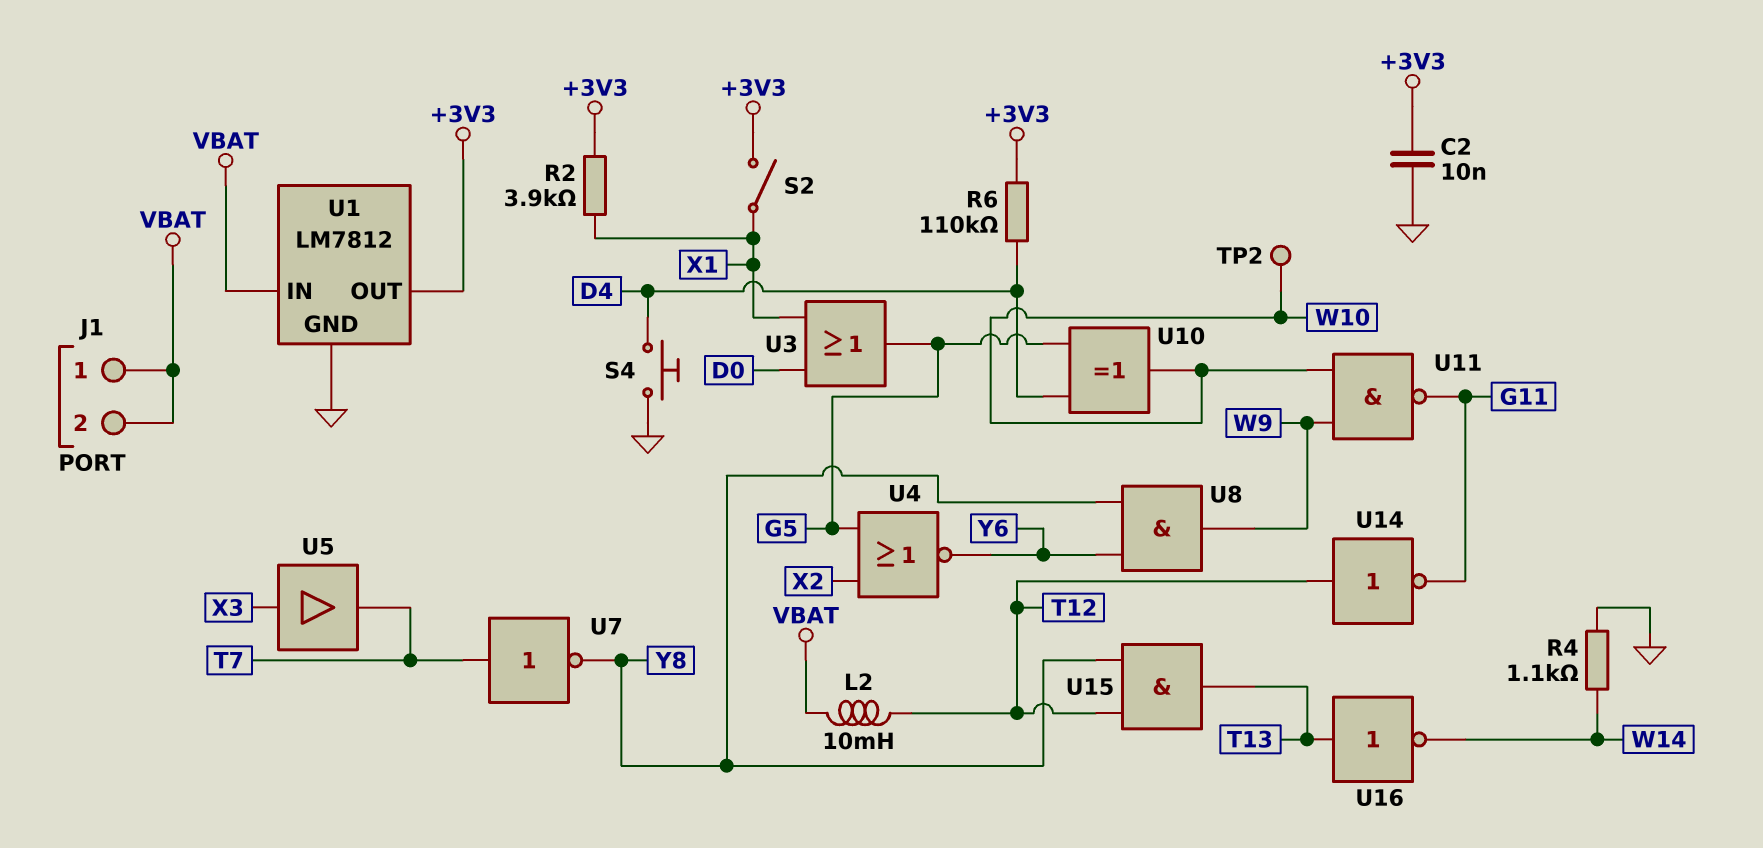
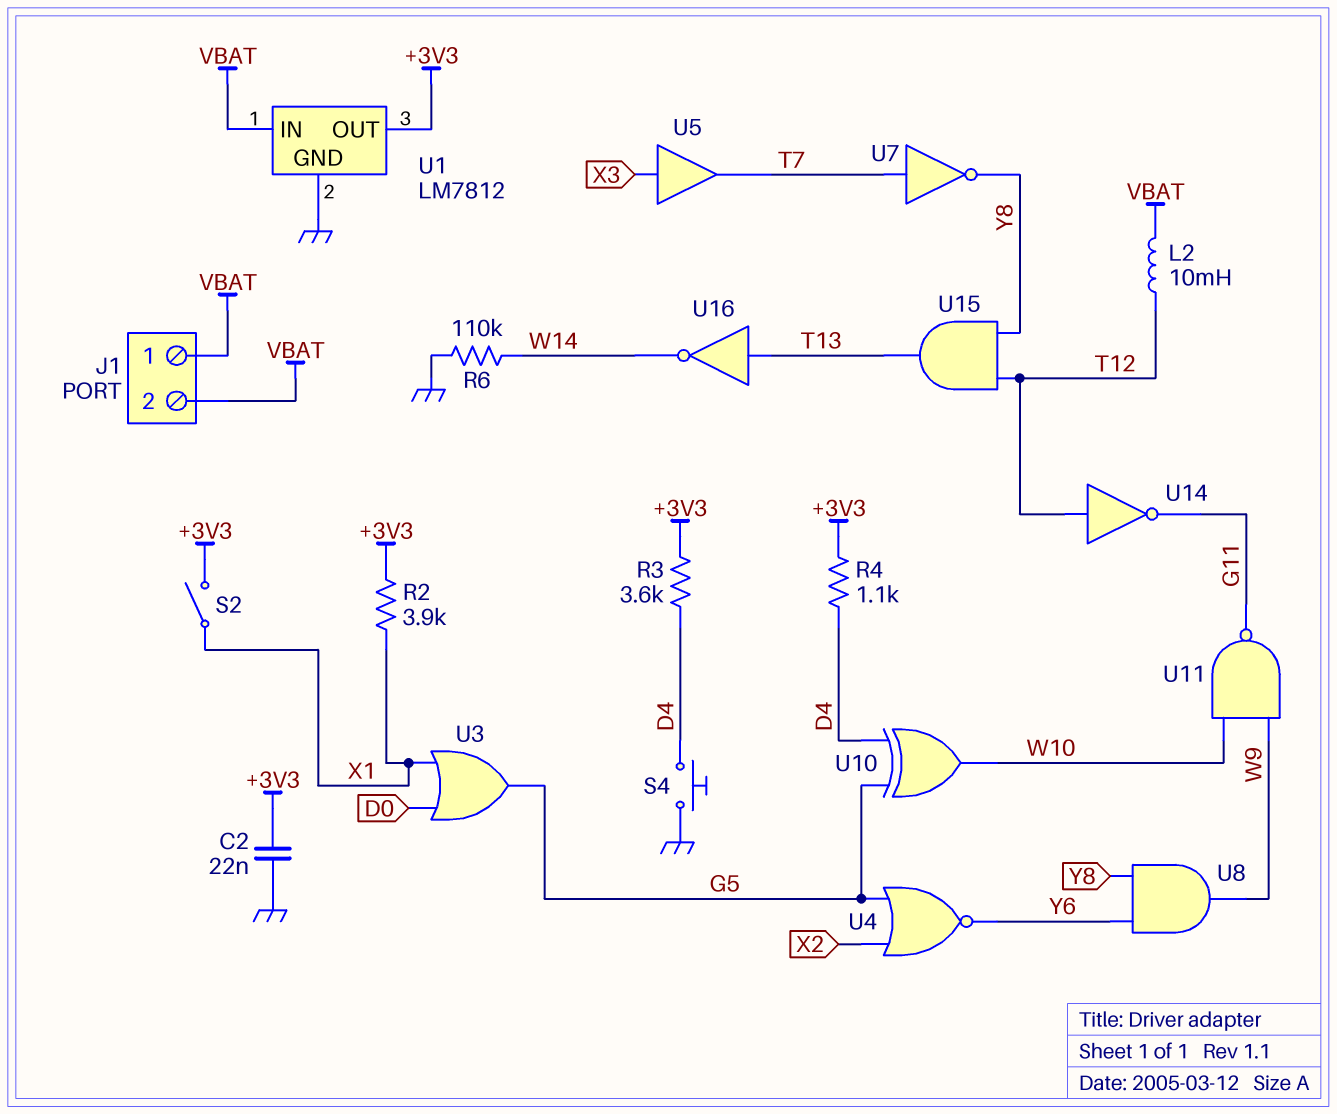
C2: 10nF (+3V3, GND) -> 22nF (+3V3, GND)
R3: none -> 3.6k (+3V3, D4)
R4: 1.1k (GND, W14) -> 1.1k (+3V3, D4)
R6: 110k (+3V3, D4) -> 110k (GND, W14)
TP2: test point (W10) -> none

